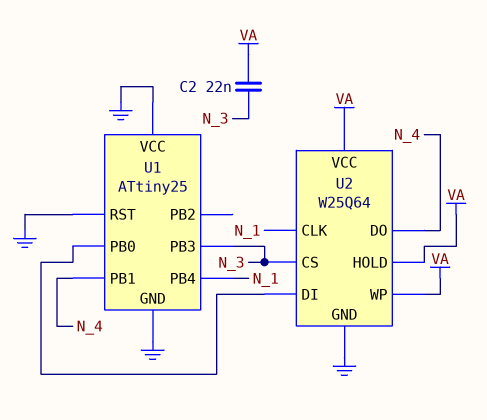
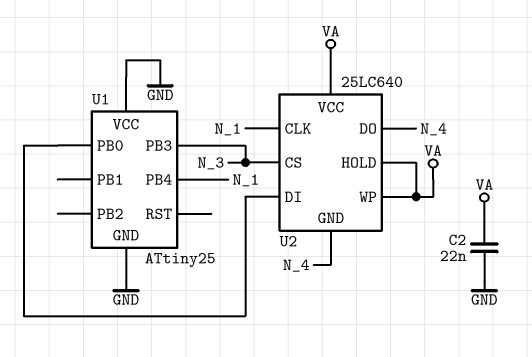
C2: 22nF (N_3, VA) -> 22nF (GND, VA)
U1 pin PB1: N_4 -> none
U1 pin RST: GND -> none
U2: W25Q64 -> 25LC640
U2 pin GND: GND -> N_4

